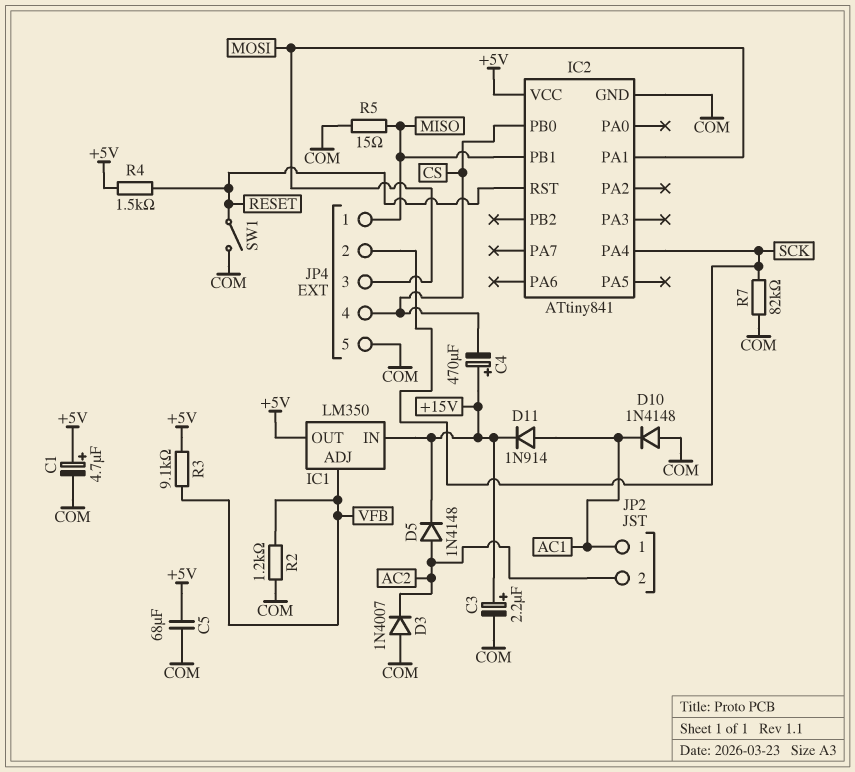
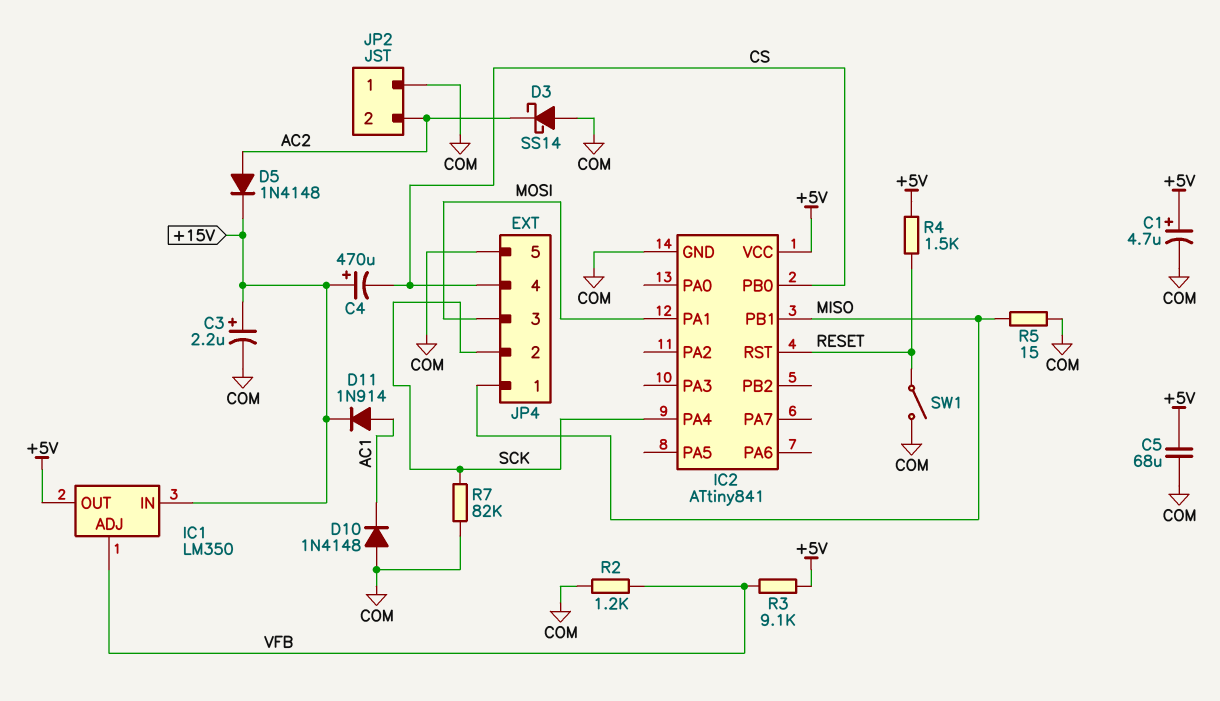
D3: diode 1N4007 (A COM, K AC2) -> schottky SS14 (A COM, K AC2)
JP2 pin 1: AC1 -> COM

